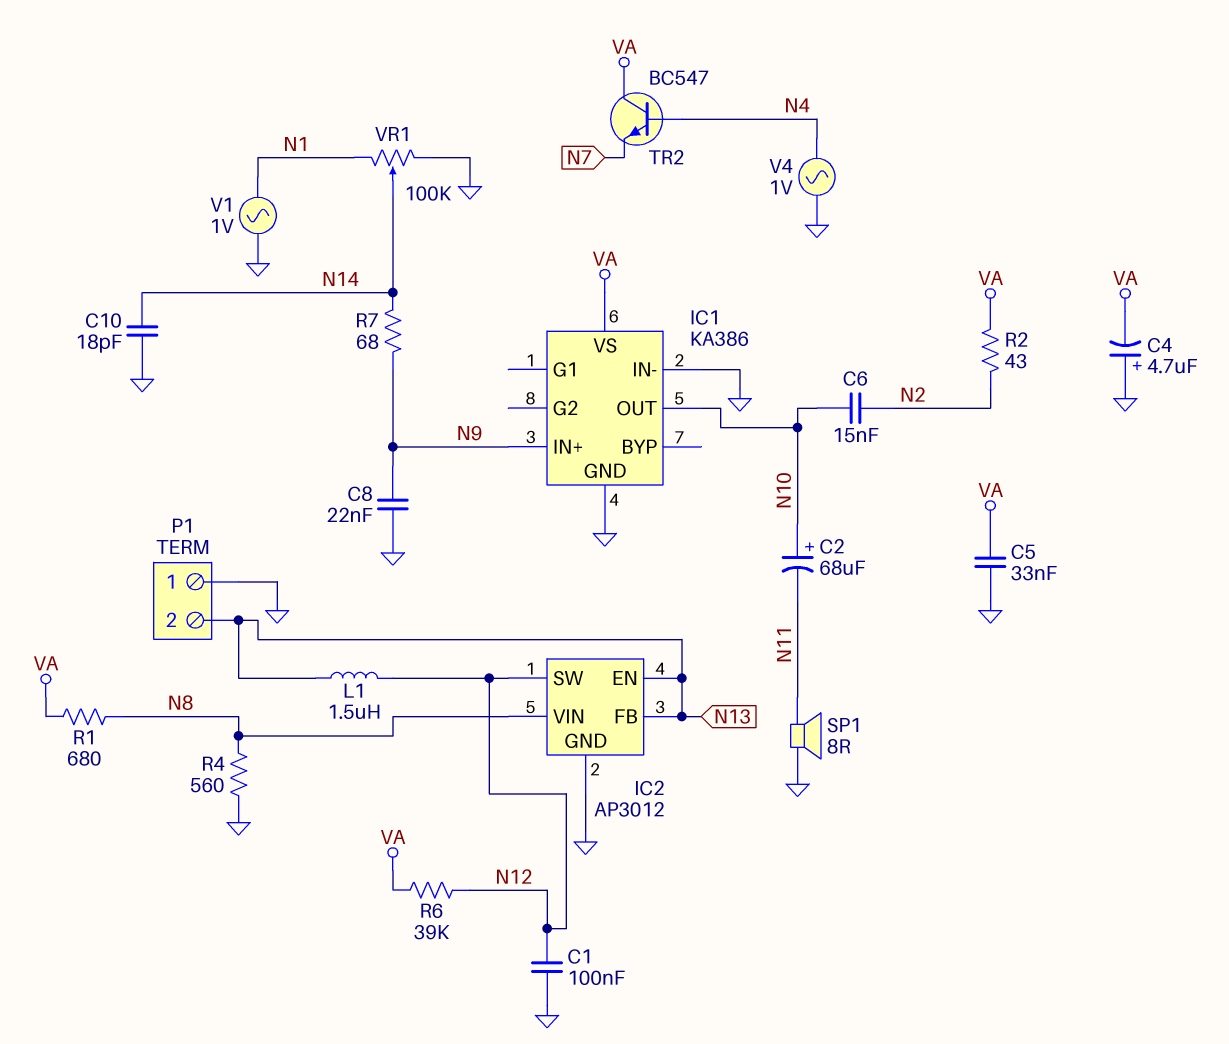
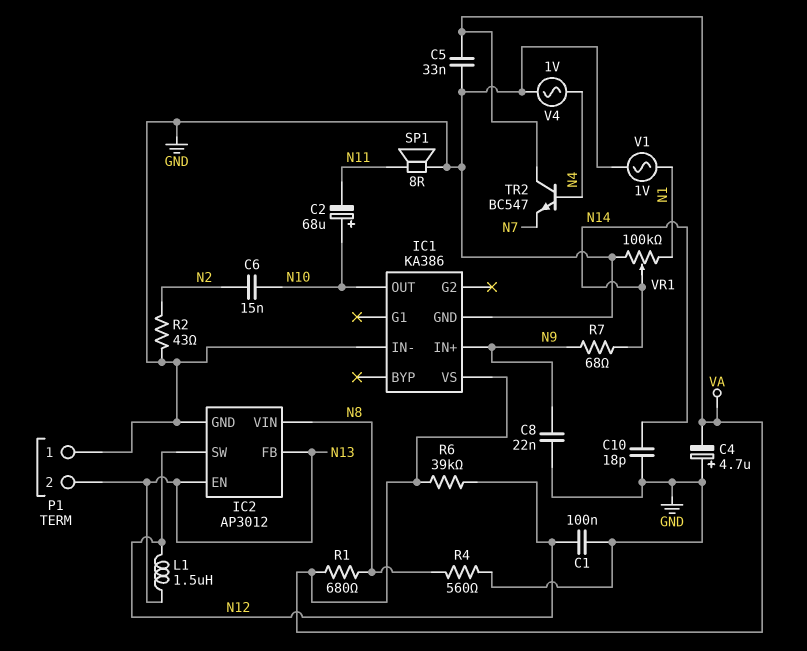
R2: 43 (N2, VA) -> 43 (GND, N2)

